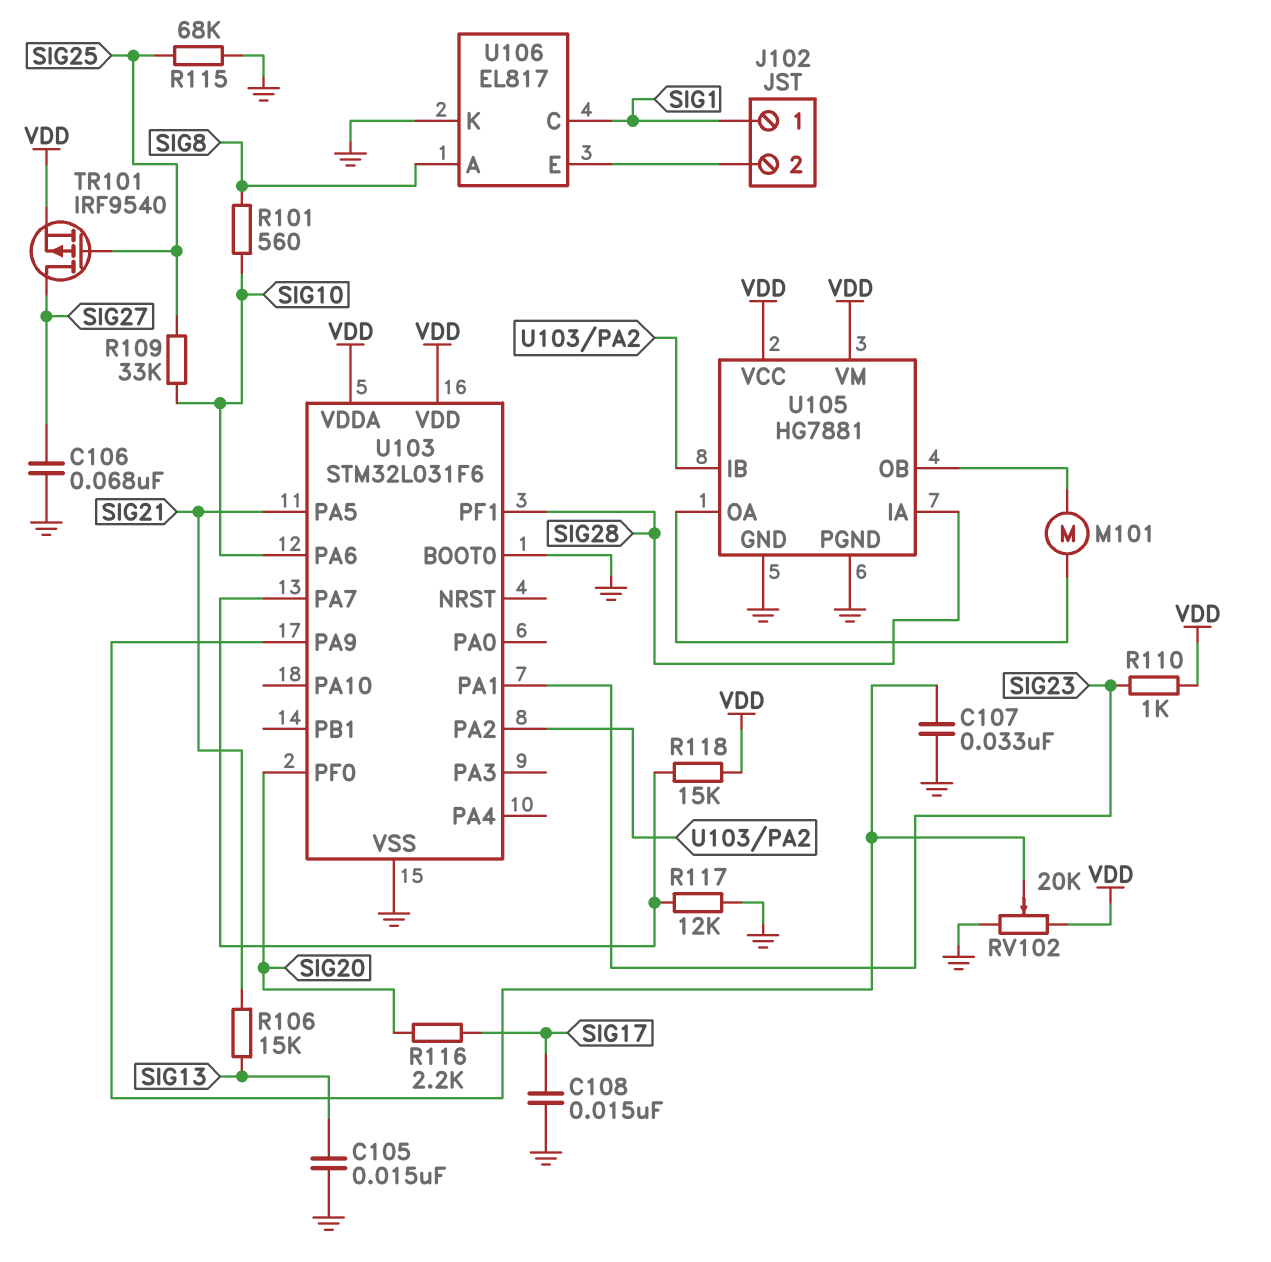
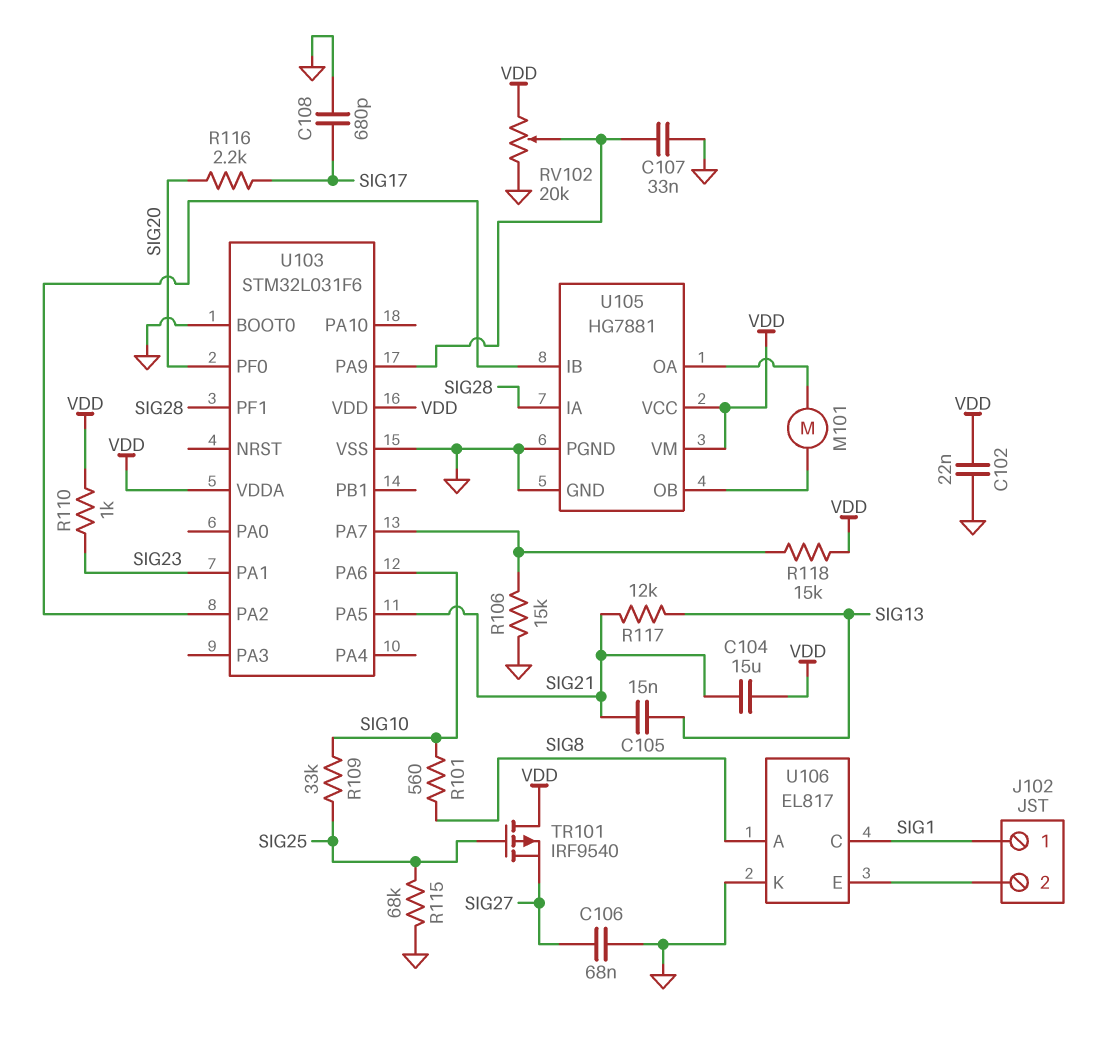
C102: none -> 22nF (GND, VDD)
C104: none -> 15uF (SIG21, VDD)
C105: 15nF (GND, SIG13) -> 15nF (SIG13, SIG21)
C108: 15nF (GND, SIG17) -> 680pF (GND, SIG17)
R106: 15k (SIG13, SIG21) -> 15k (GND, U103/PA7)
R117: 12k (GND, U103/PA7) -> 12k (SIG13, SIG21)
TR101: PMOS IRF9540 (G SIG25, D SIG27, S VDD) -> PMOS IRF9540 (G SIG25, D VDD, S SIG27)

